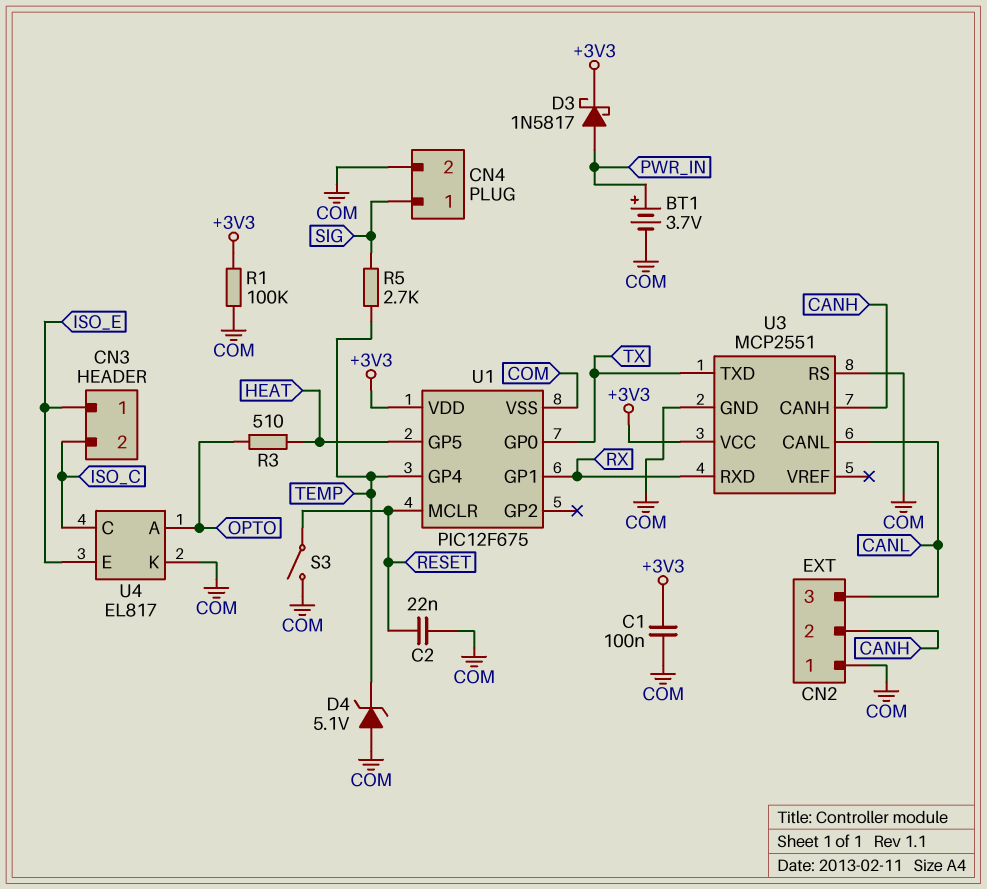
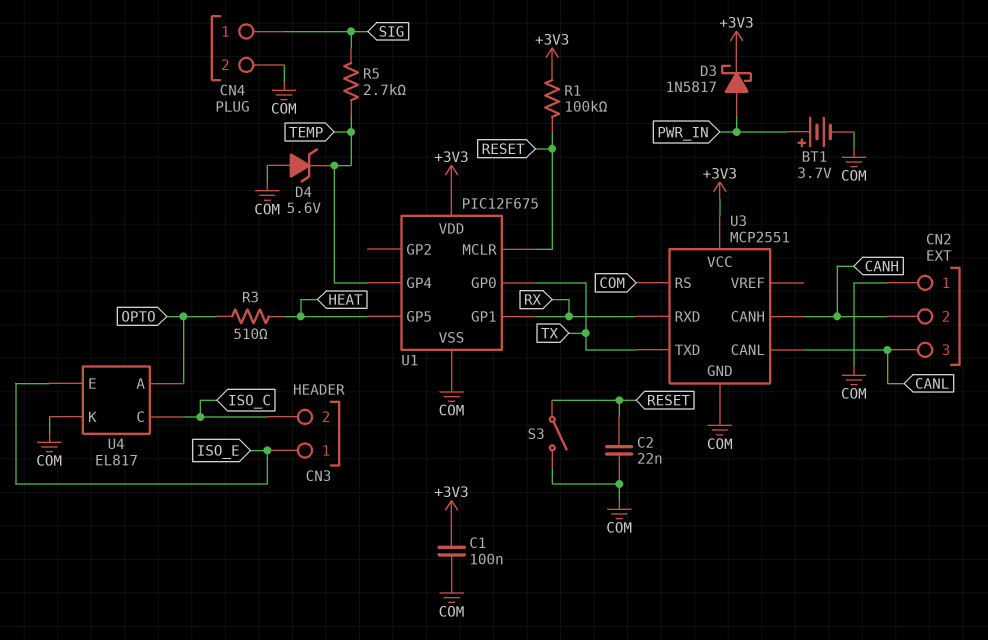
D4: zener 5.1V (A COM, K TEMP) -> zener 5.6V (A COM, K TEMP)
R1: 100k (+3V3, COM) -> 100k (+3V3, RESET)

